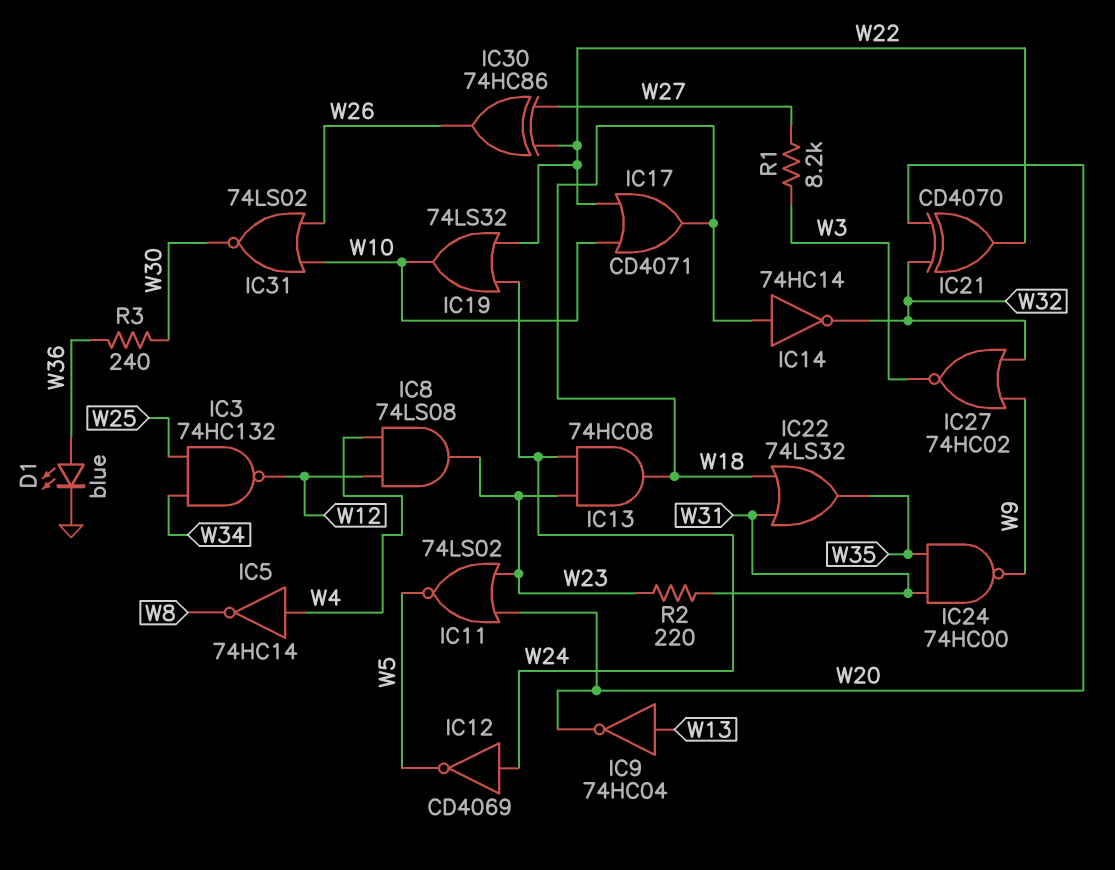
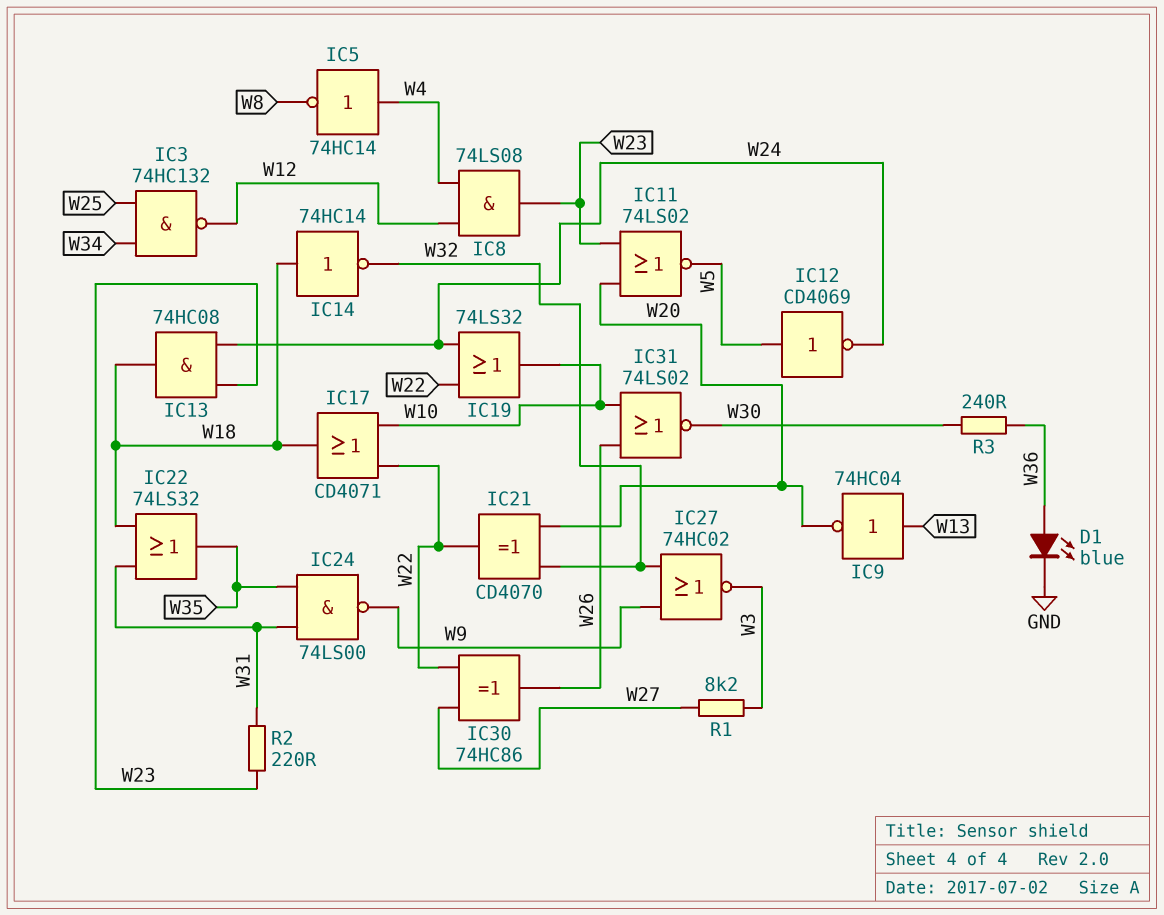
IC12: NOT CD4069 (in W24, out W5) -> NOT CD4069 (in W5, out W24)
IC24: NAND 74HC00 (in W31, in W35, out W9) -> NAND 74LS00 (in W31, in W35, out W9)

